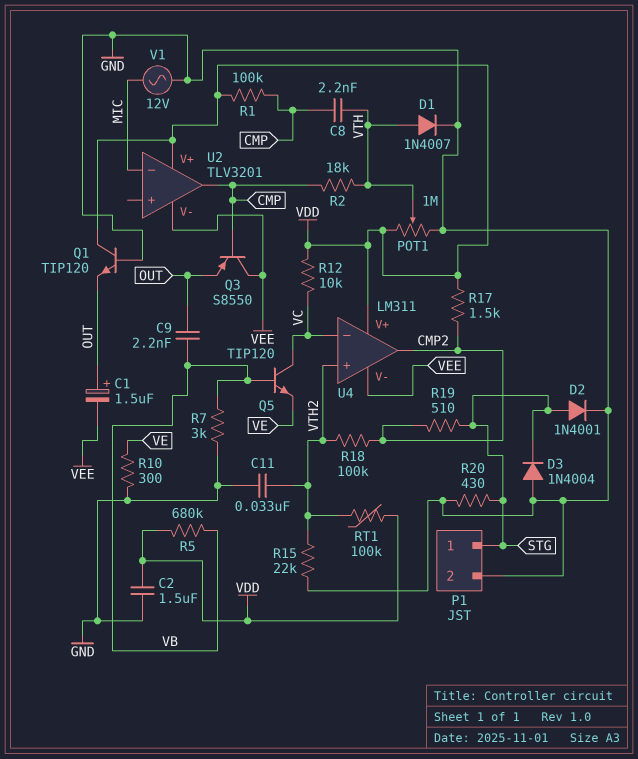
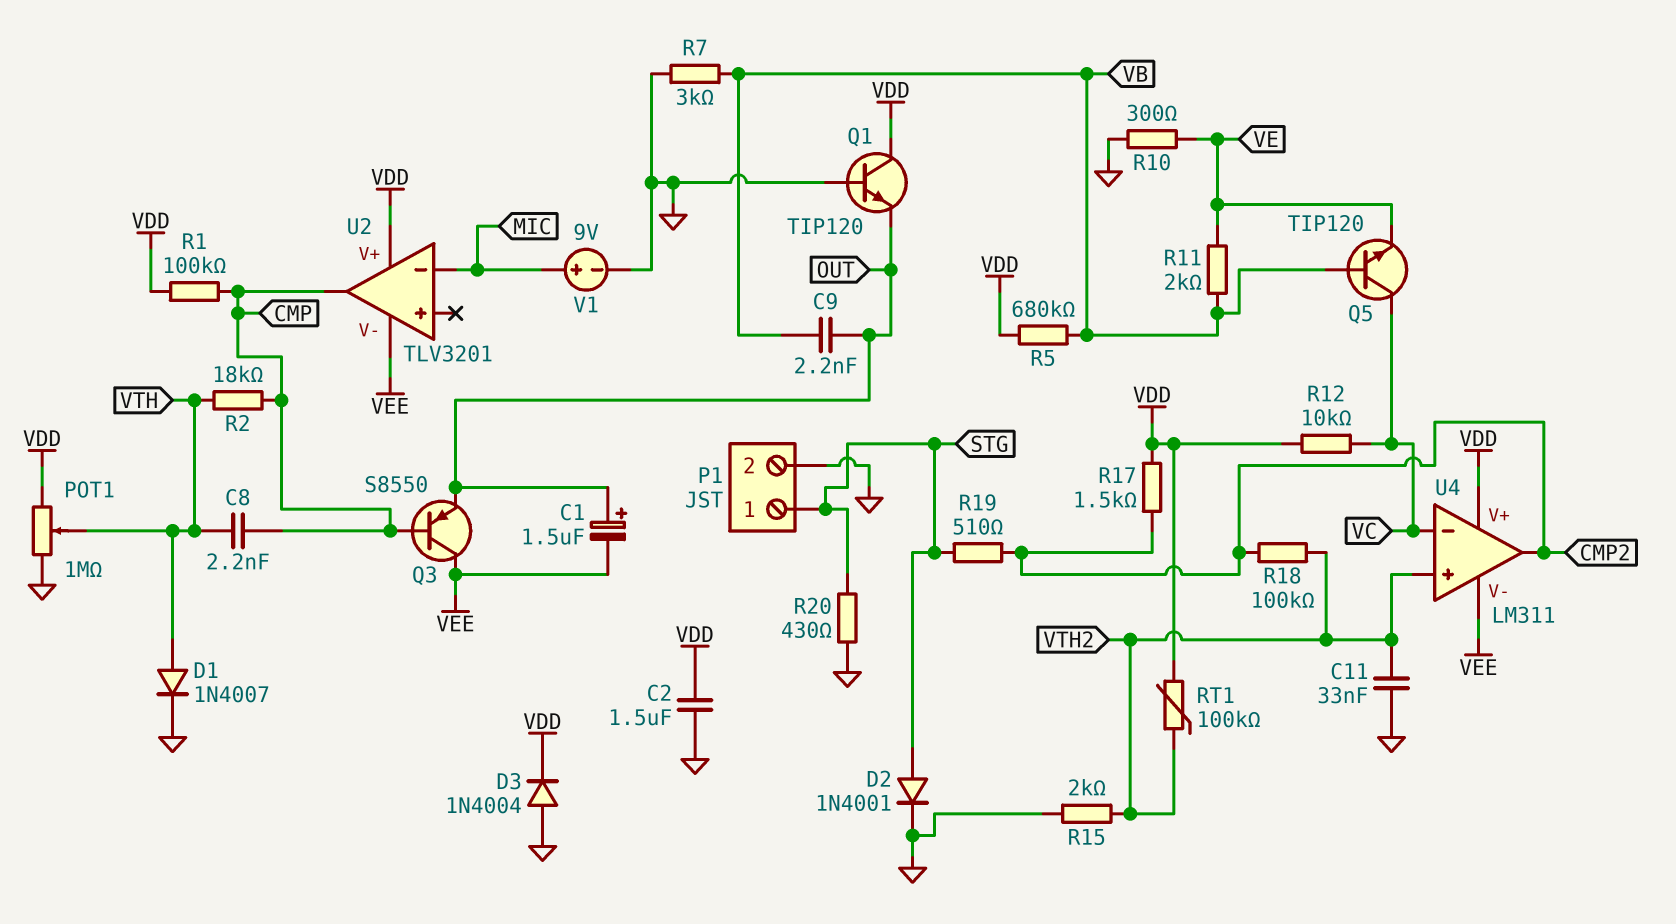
D3: diode 1N4004 (A GND, K STG) -> diode 1N4004 (A GND, K VDD)
R11: none -> 2k (VB, VE)
R15: 22k (GND, VTH2) -> 2k (GND, VTH2)
V1: AC 12V (GND, MIC) -> 9V (plus MIC, minus GND)

